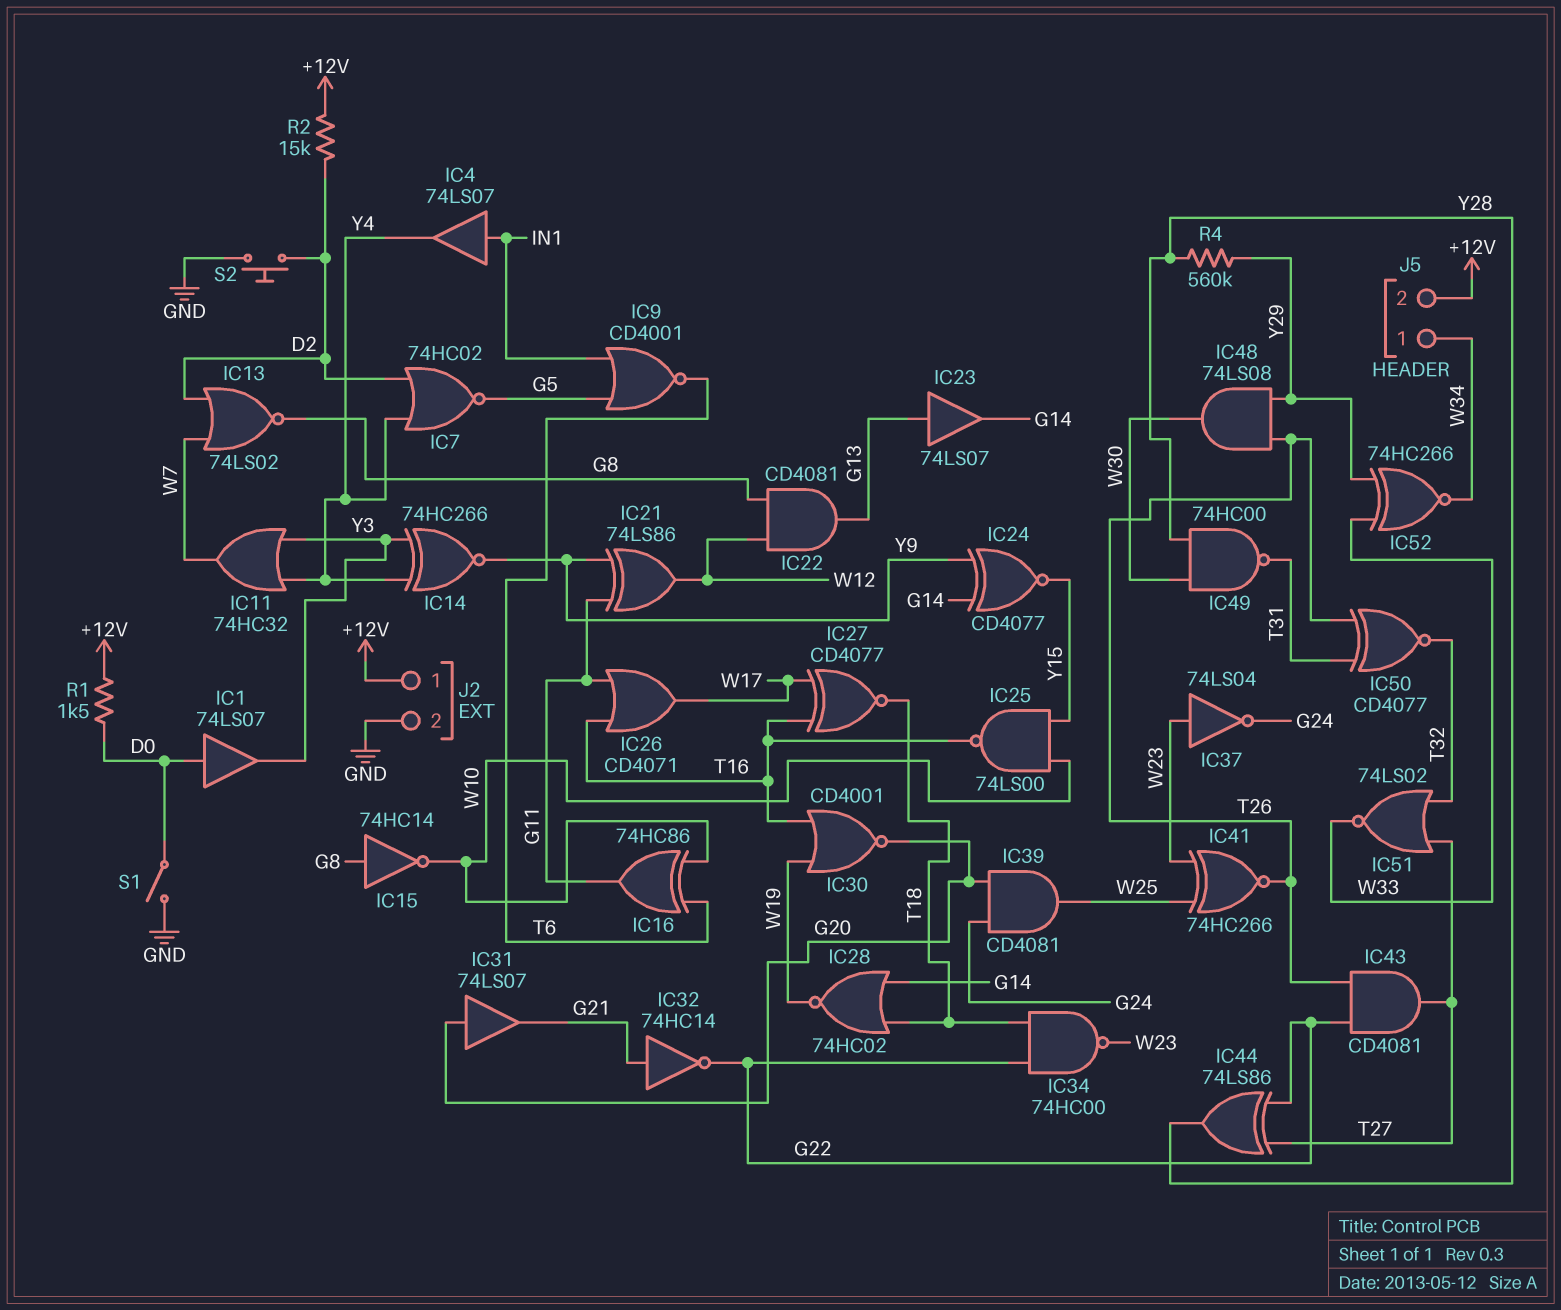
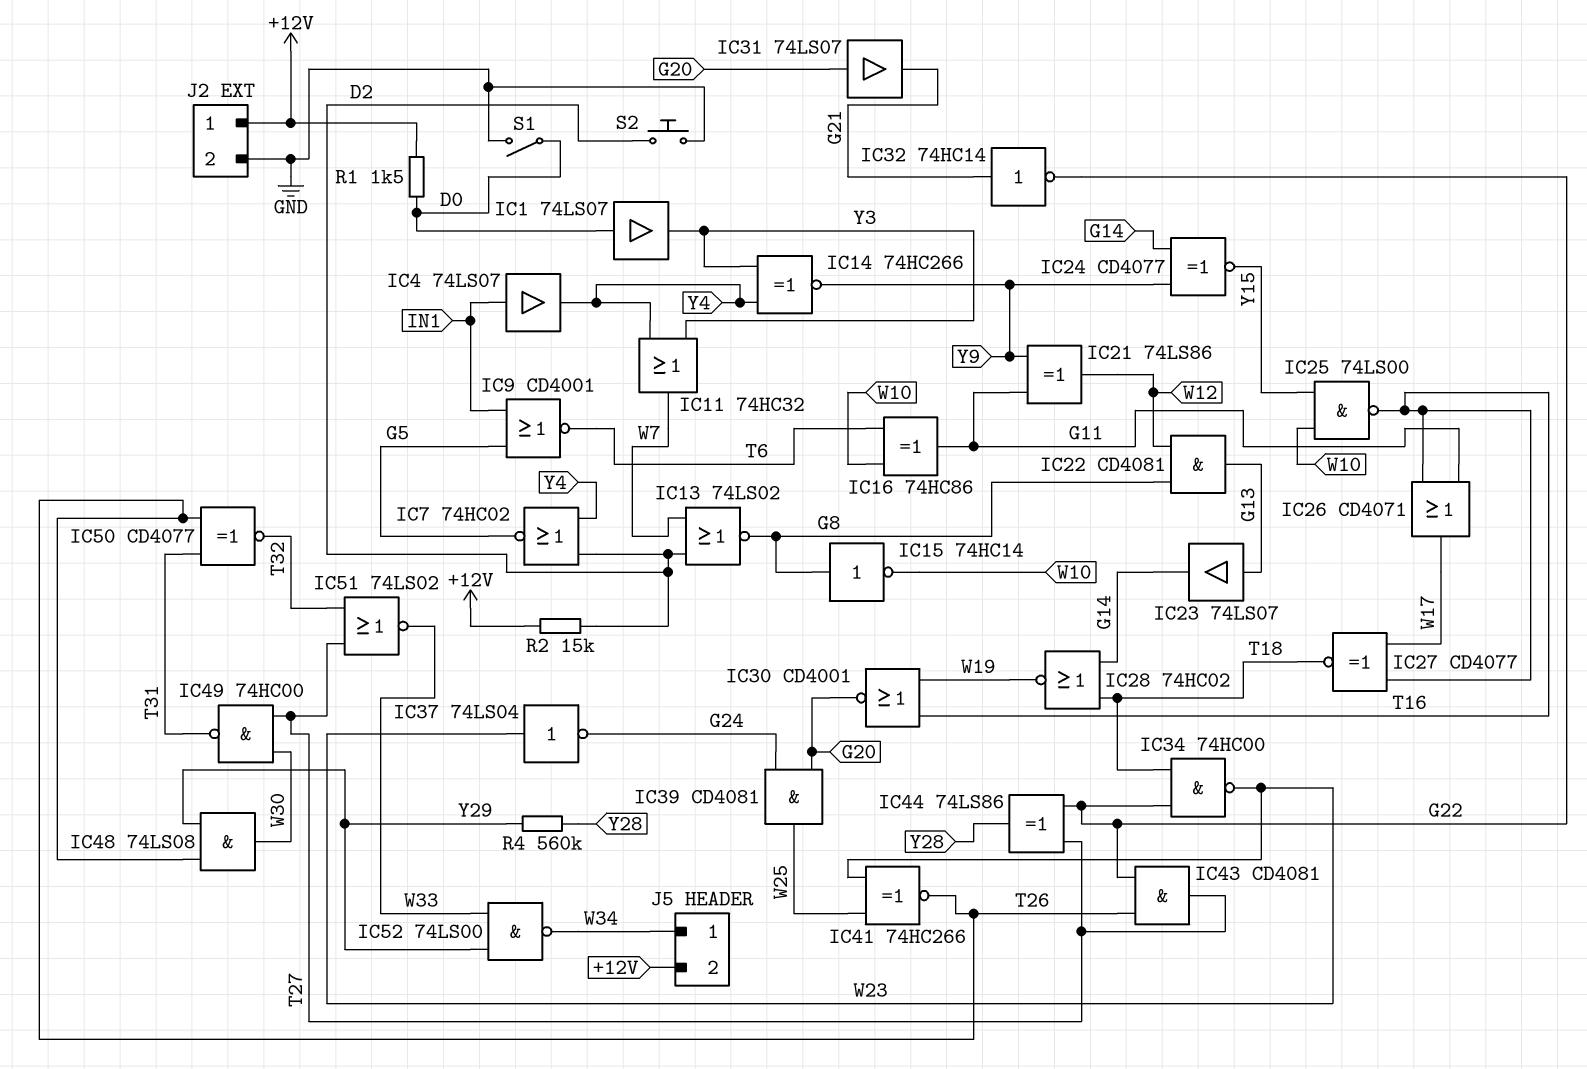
IC49: NAND 74HC00 (in W30, in Y28, out T31) -> NAND 74HC00 (in T27, in W30, out T31)
IC52: XNOR 74HC266 (in W33, in Y29, out W34) -> NAND 74LS00 (in W33, in Y29, out W34)

